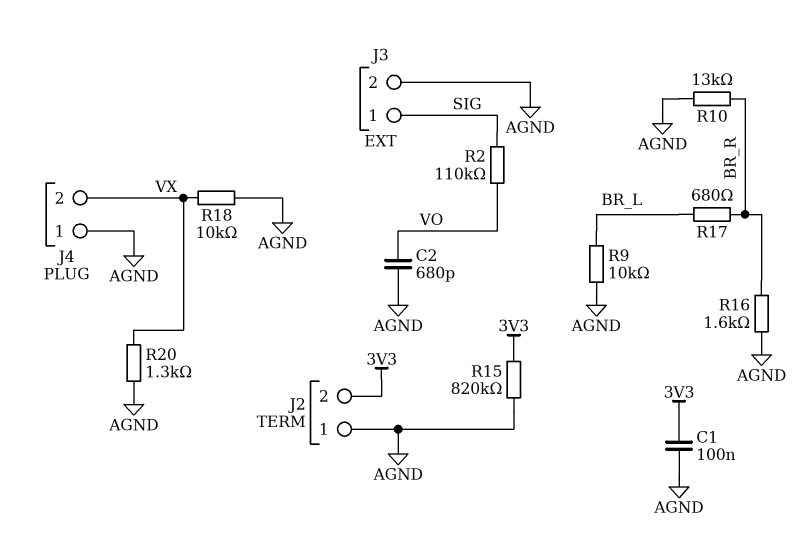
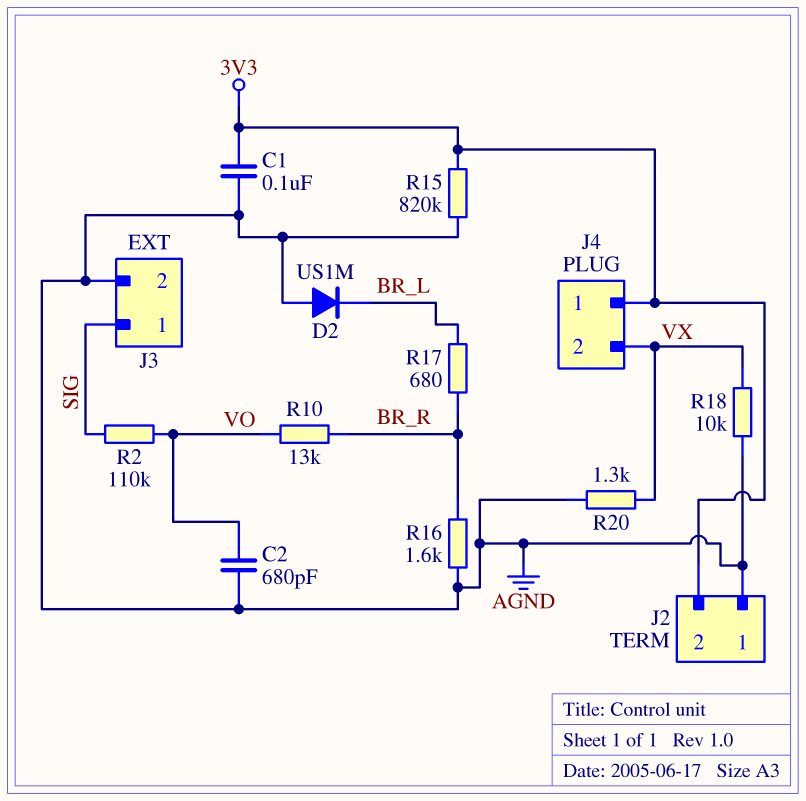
D2: none -> diode US1M (A AGND, K BR_L)
J4 pin 1: AGND -> 3V3
R9: 10k (AGND, BR_L) -> none
R10: 13k (AGND, BR_R) -> 13k (BR_R, VO)

